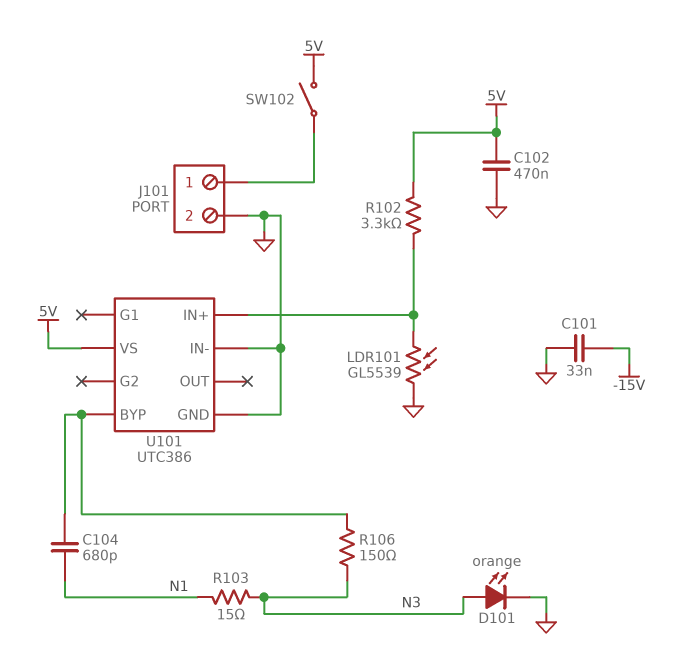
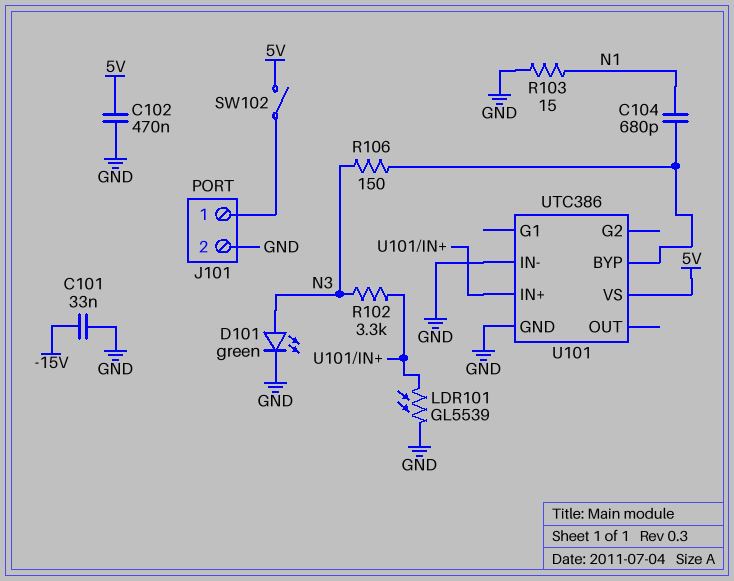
D101: LED orange (A N3, K GND) -> LED green (A N3, K GND)
R102: 3.3k (5V, U101/IN+) -> 3.3k (N3, U101/IN+)
R103: 15 (N1, N3) -> 15 (GND, N1)

